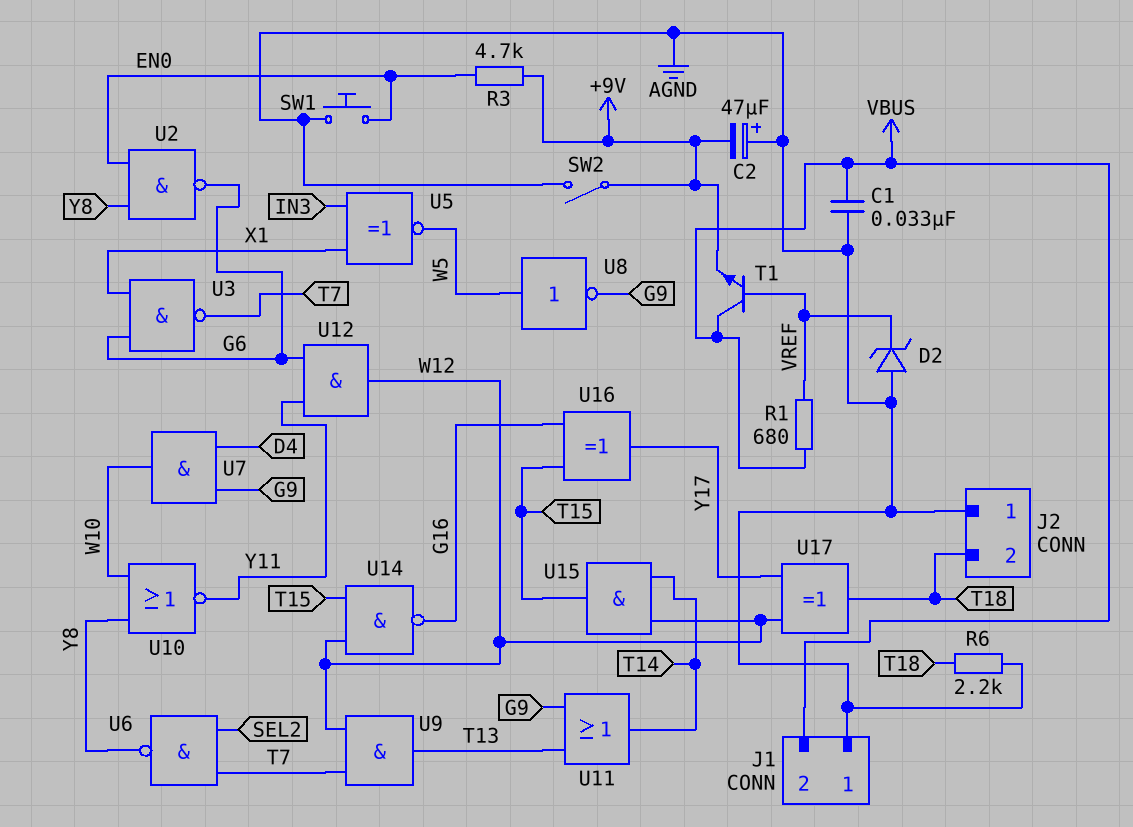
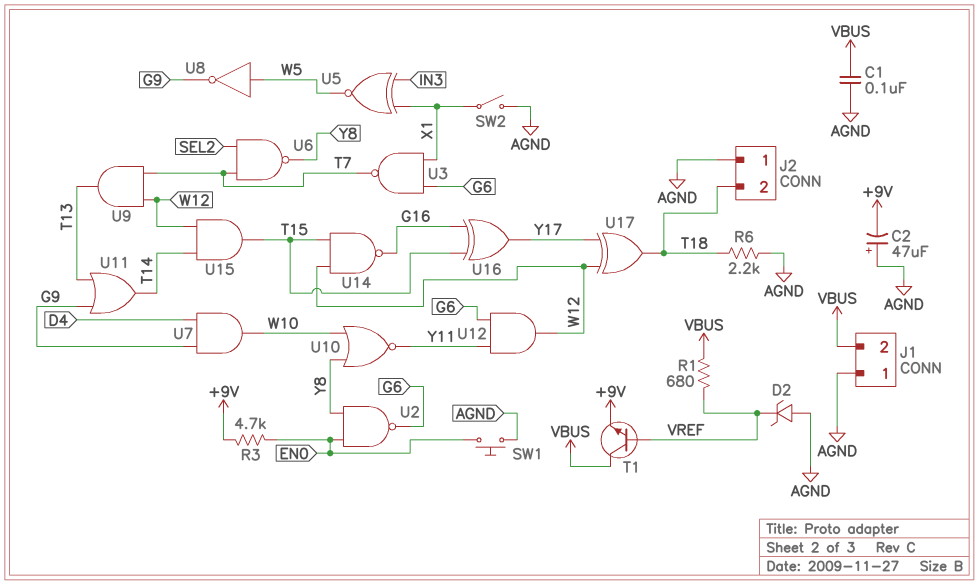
C1: 33nF (AGND, VBUS) -> 100nF (AGND, VBUS)
SW2: switch (+9V, AGND) -> switch (AGND, X1)

